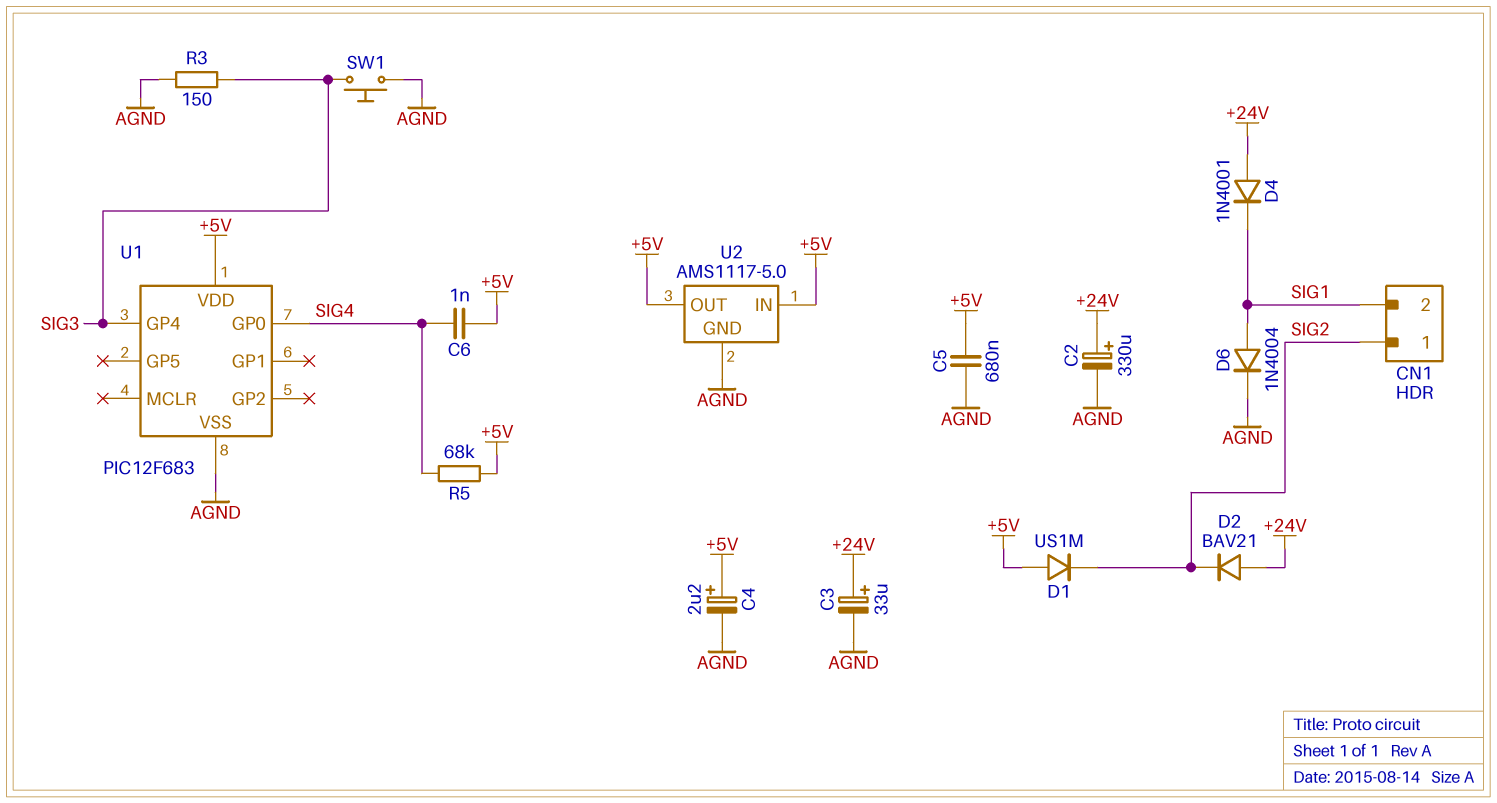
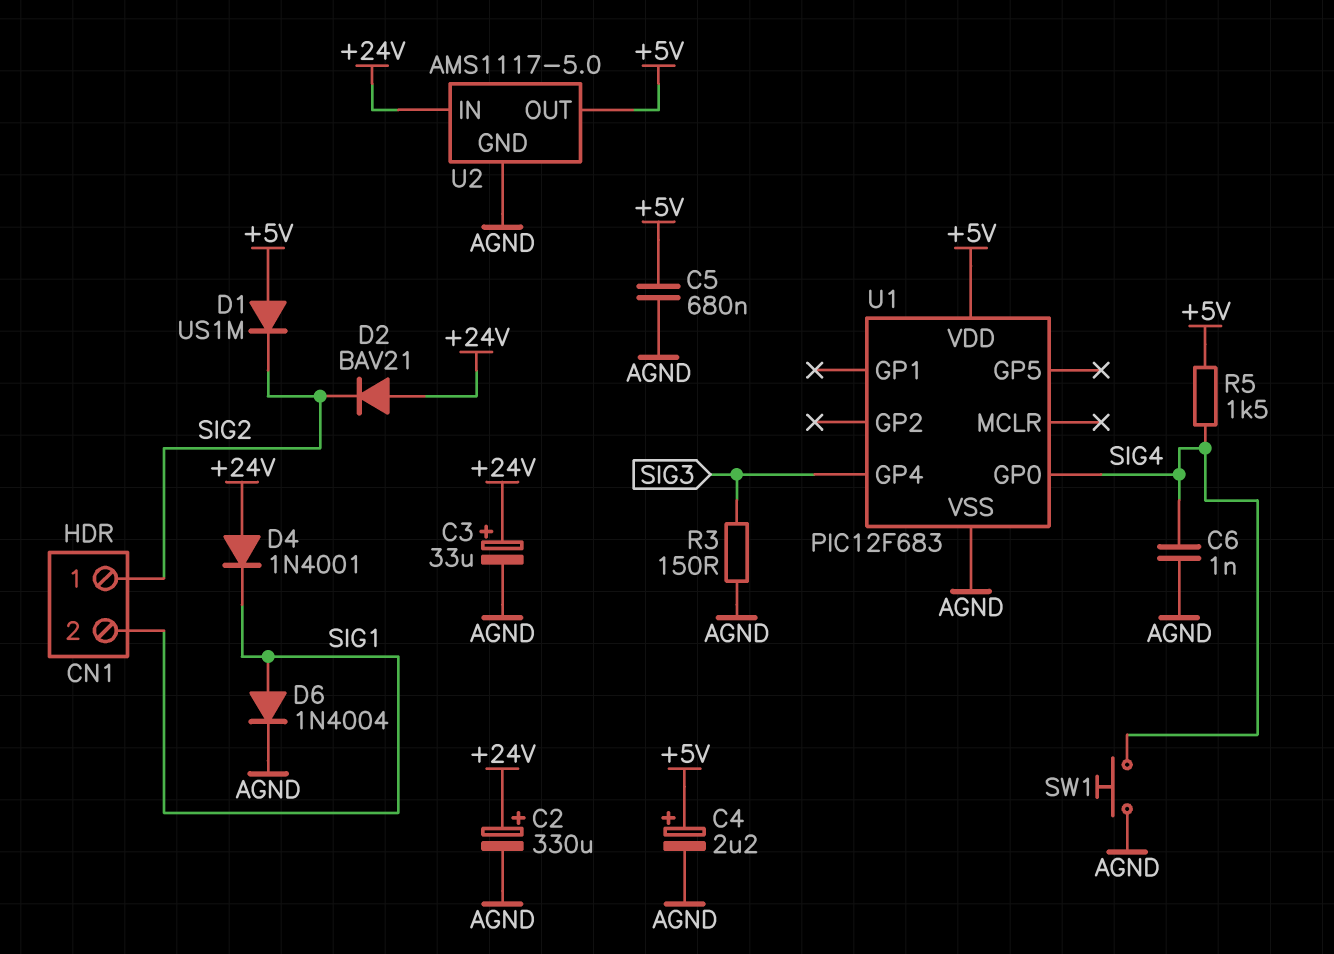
C6: 1nF (+5V, SIG4) -> 1nF (AGND, SIG4)
R5: 68k (+5V, SIG4) -> 1.5k (+5V, SIG4)
SW1: button (AGND, SIG3) -> button (AGND, SIG4)
U2 pin IN: +5V -> +24V

